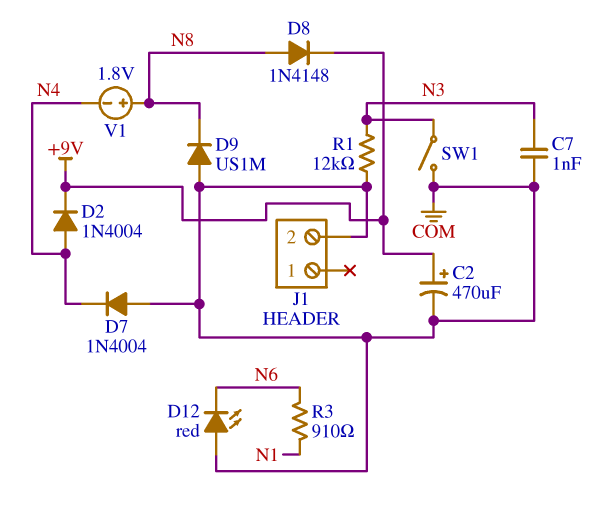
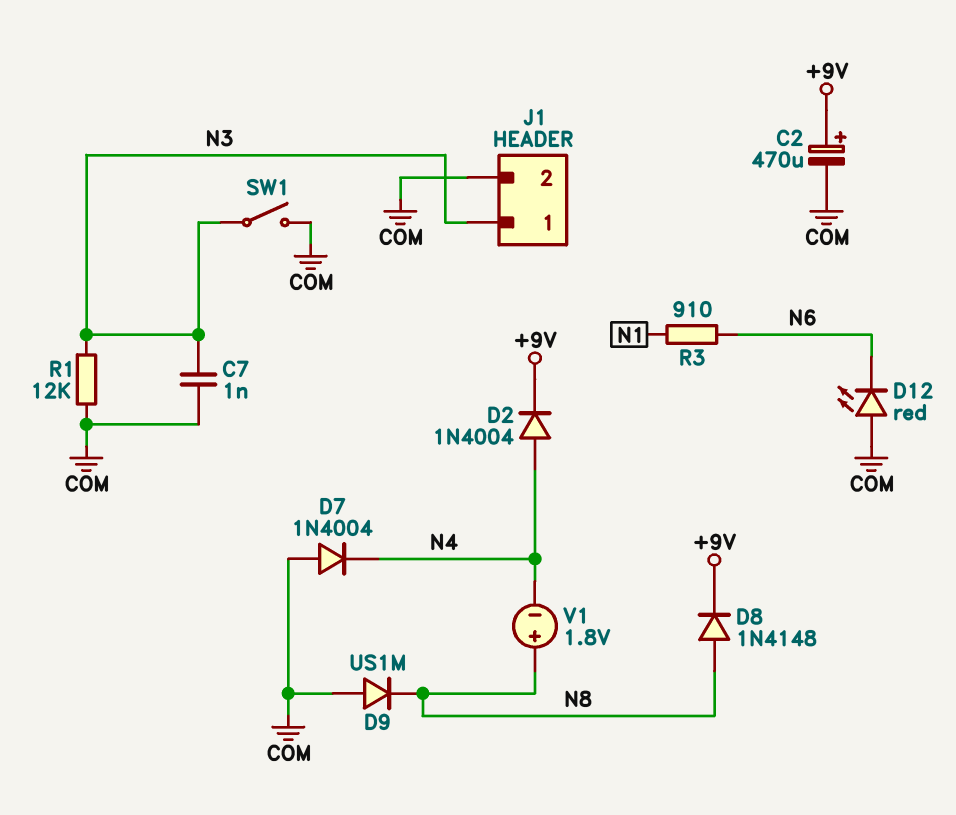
J1 pin 1: none -> N3

